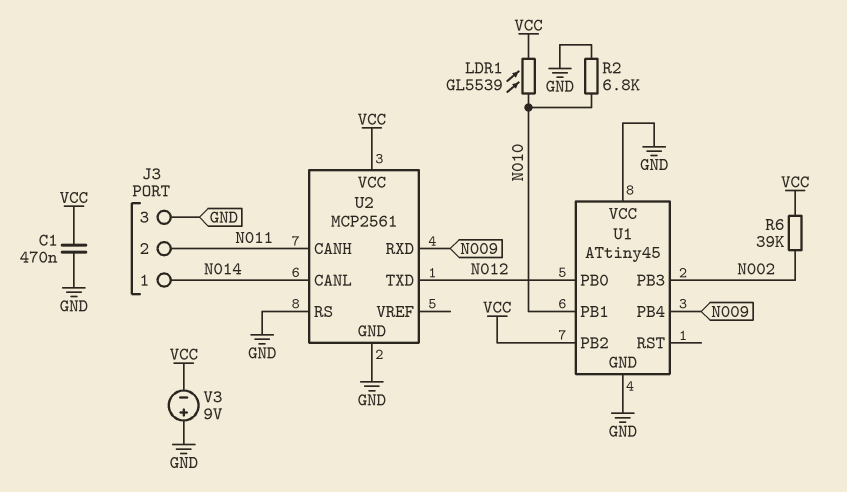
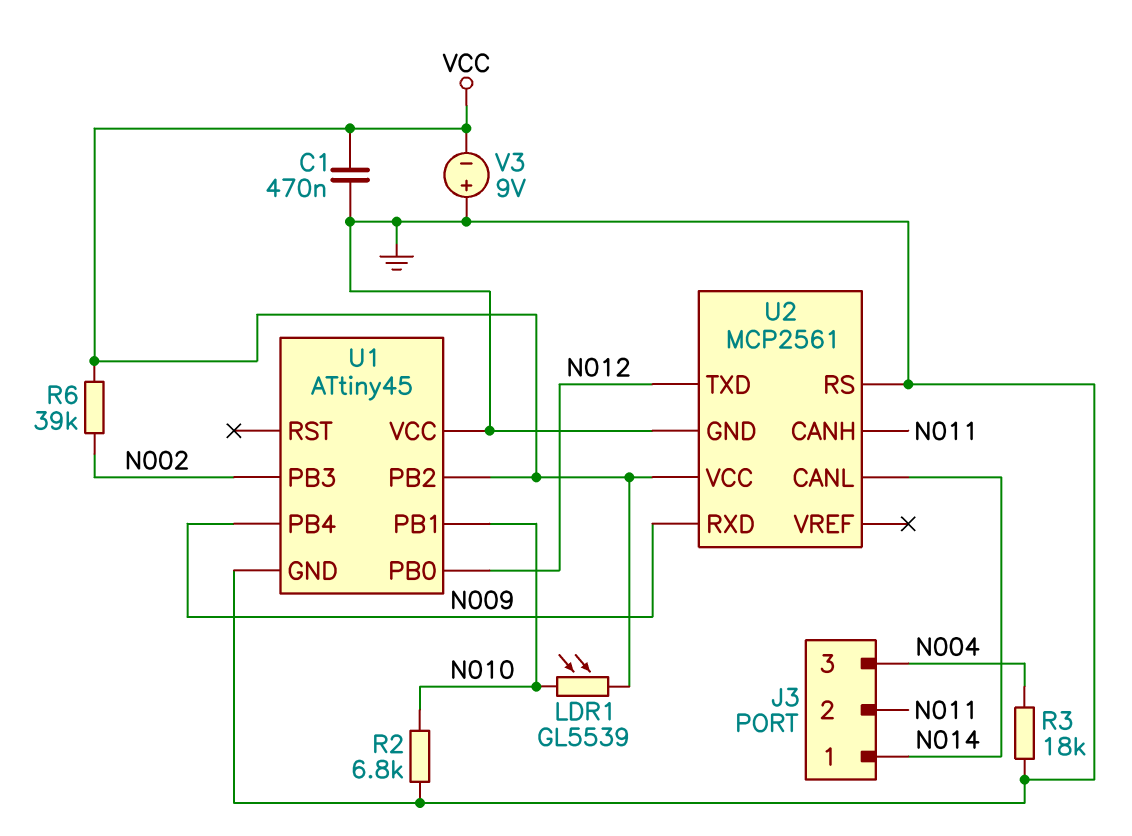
J3 pin 3: GND -> N004
R3: none -> 18k (GND, N004)

